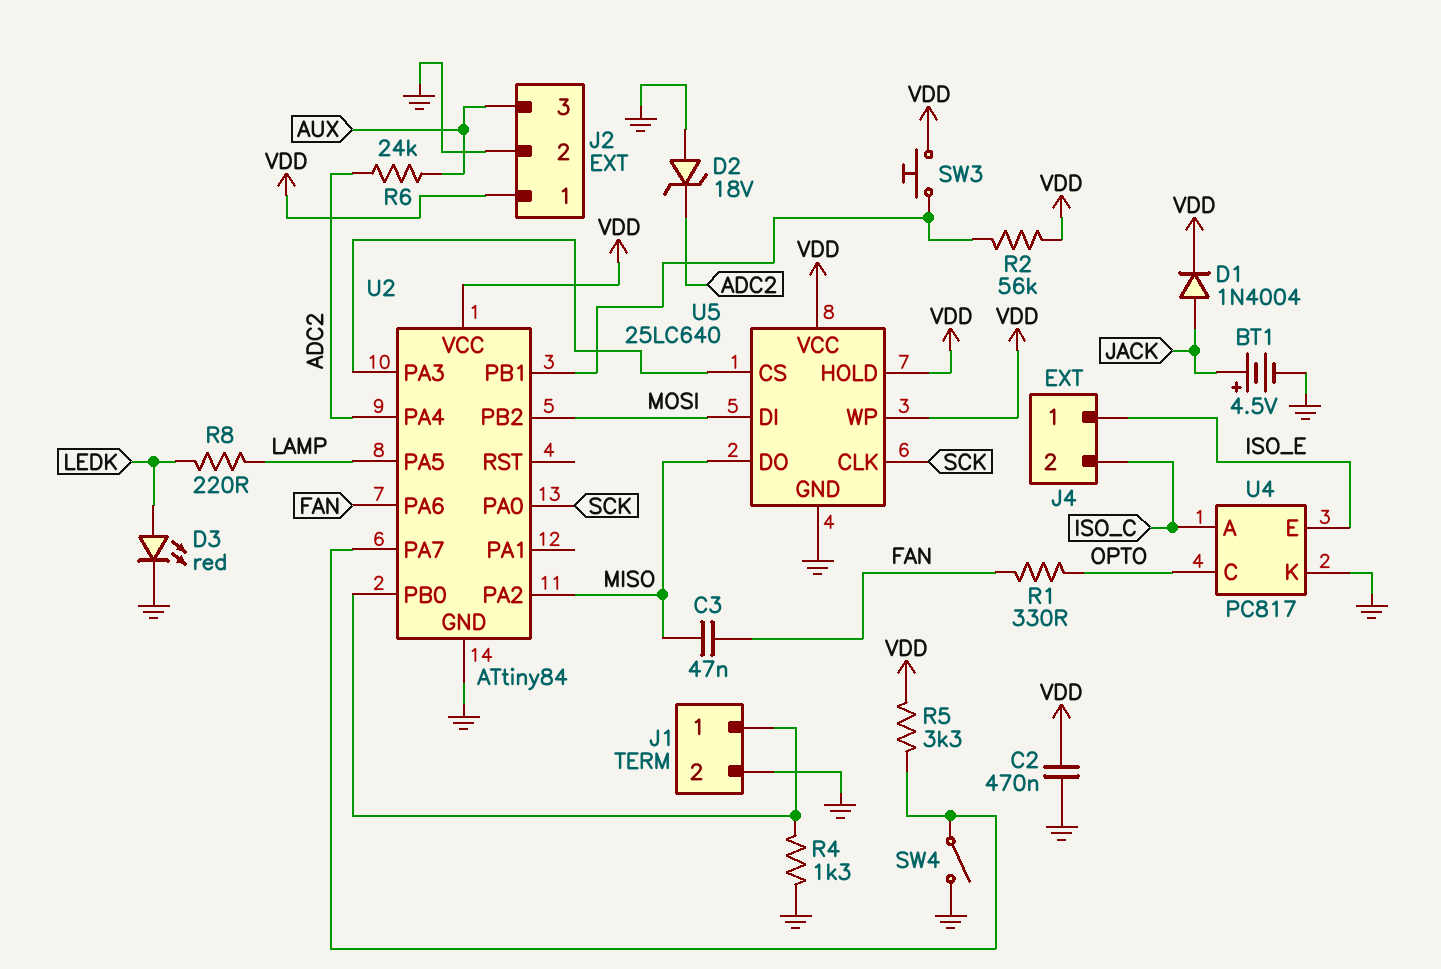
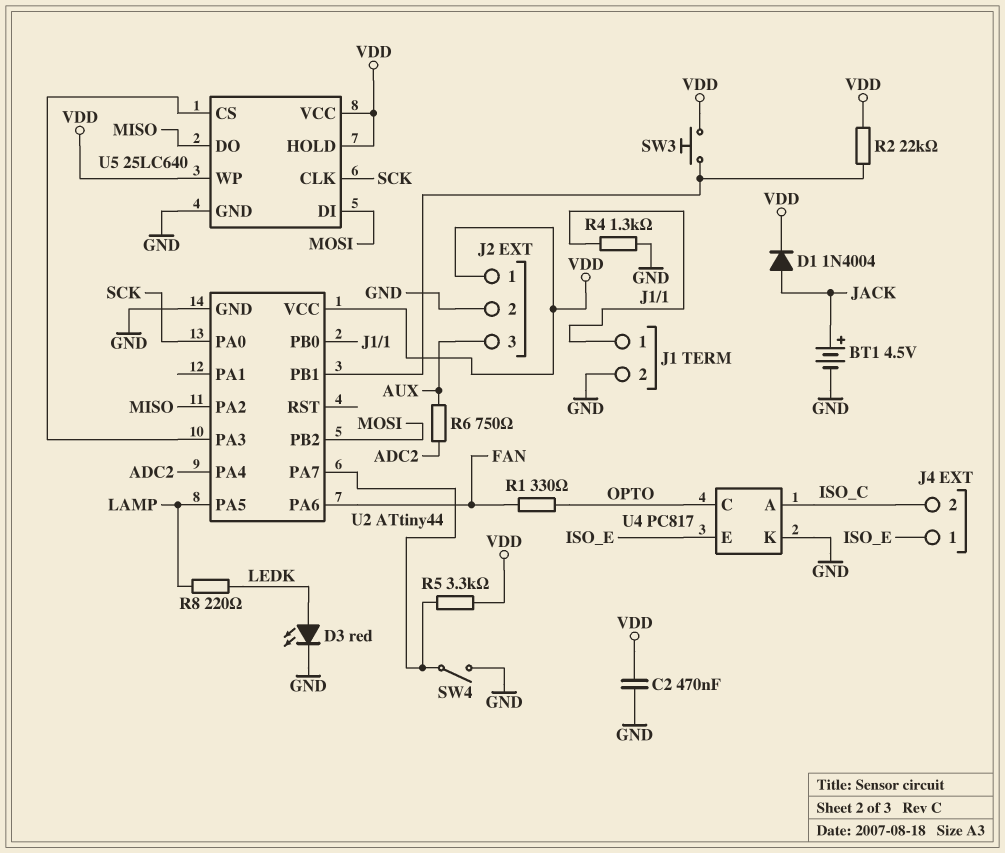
C3: 47nF (FAN, MISO) -> none
D2: zener 18V (A GND, K ADC2) -> none
R2: 56k (U2/PB1, VDD) -> 22k (U2/PB1, VDD)
R6: 24k (ADC2, AUX) -> 750 (ADC2, AUX)
U2: ATtiny84 -> ATtiny44

